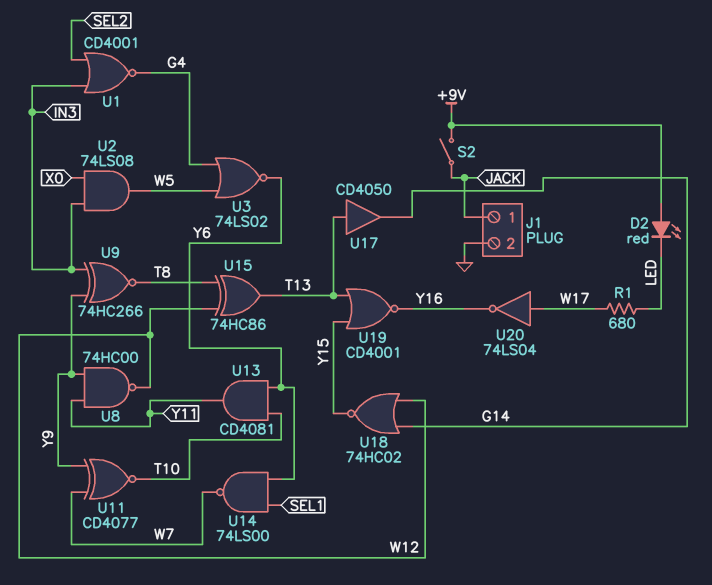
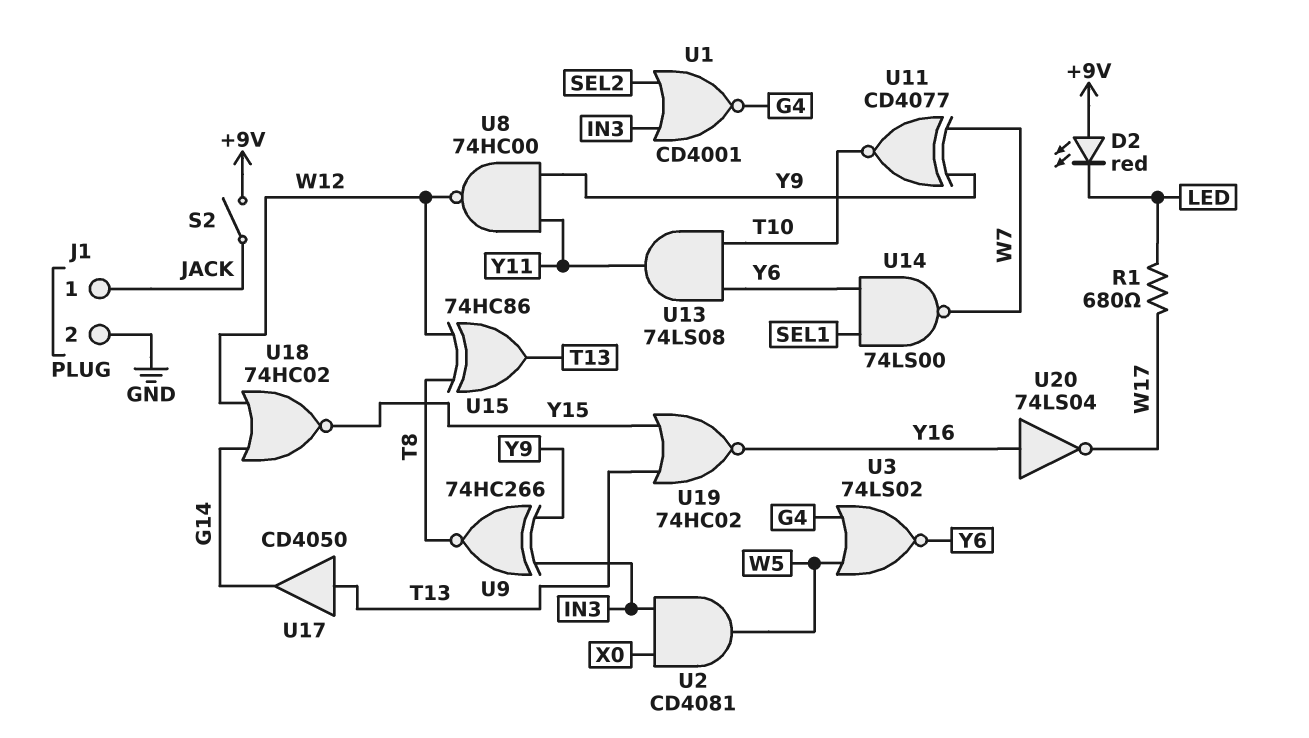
U2: AND 74LS08 (in IN3, in X0, out W5) -> AND CD4081 (in IN3, in X0, out W5)
U13: AND CD4081 (in T10, in Y6, out Y11) -> AND 74LS08 (in T10, in Y6, out Y11)
U19: NOR CD4001 (in T13, in Y15, out Y16) -> NOR 74HC02 (in T13, in Y15, out Y16)
U20: NOT 74LS04 (in W17, out Y16) -> NOT 74LS04 (in Y16, out W17)

